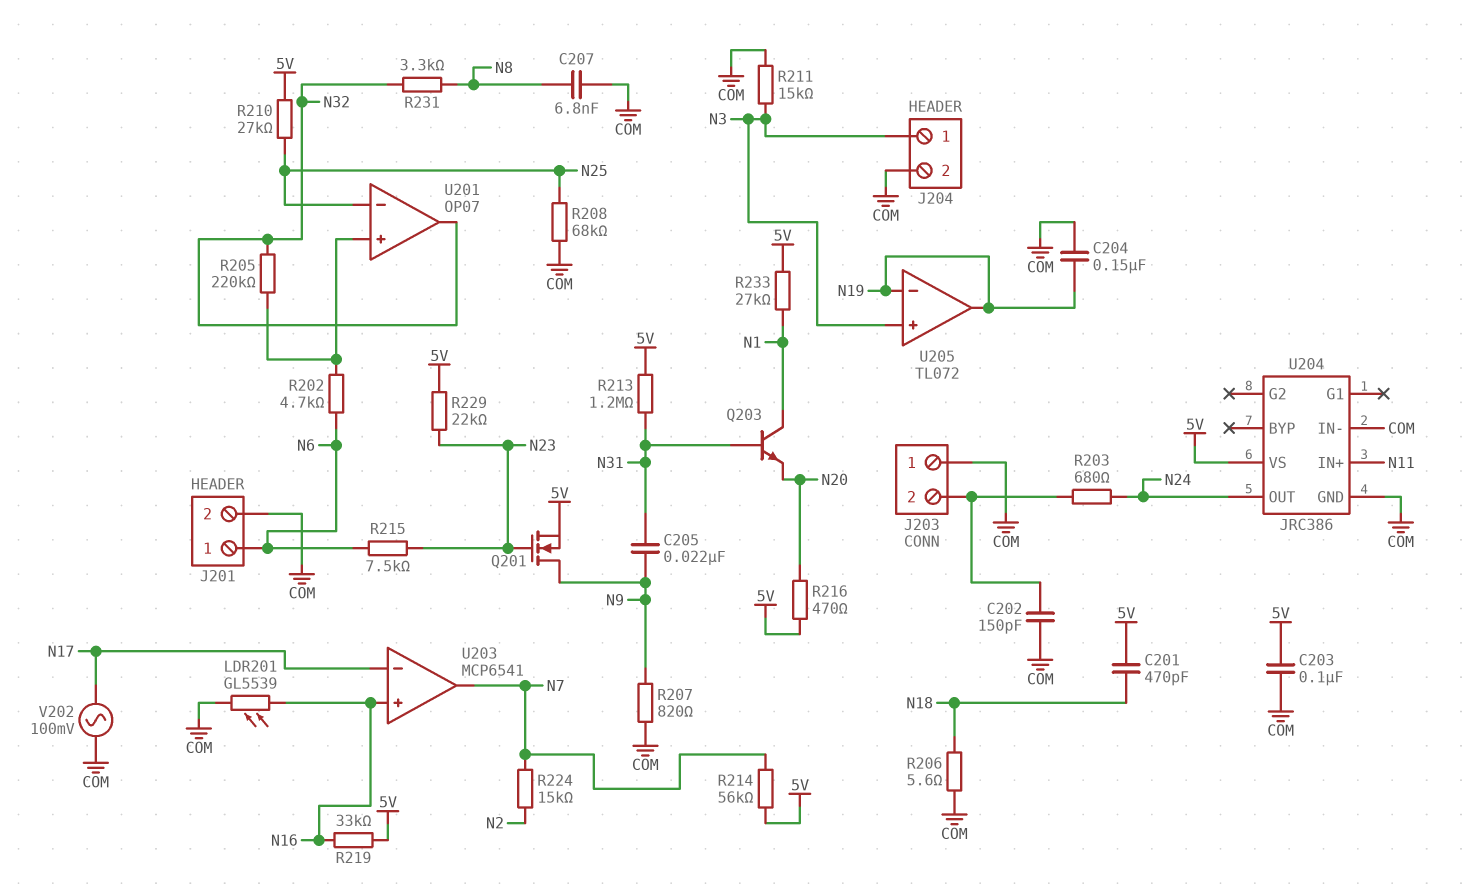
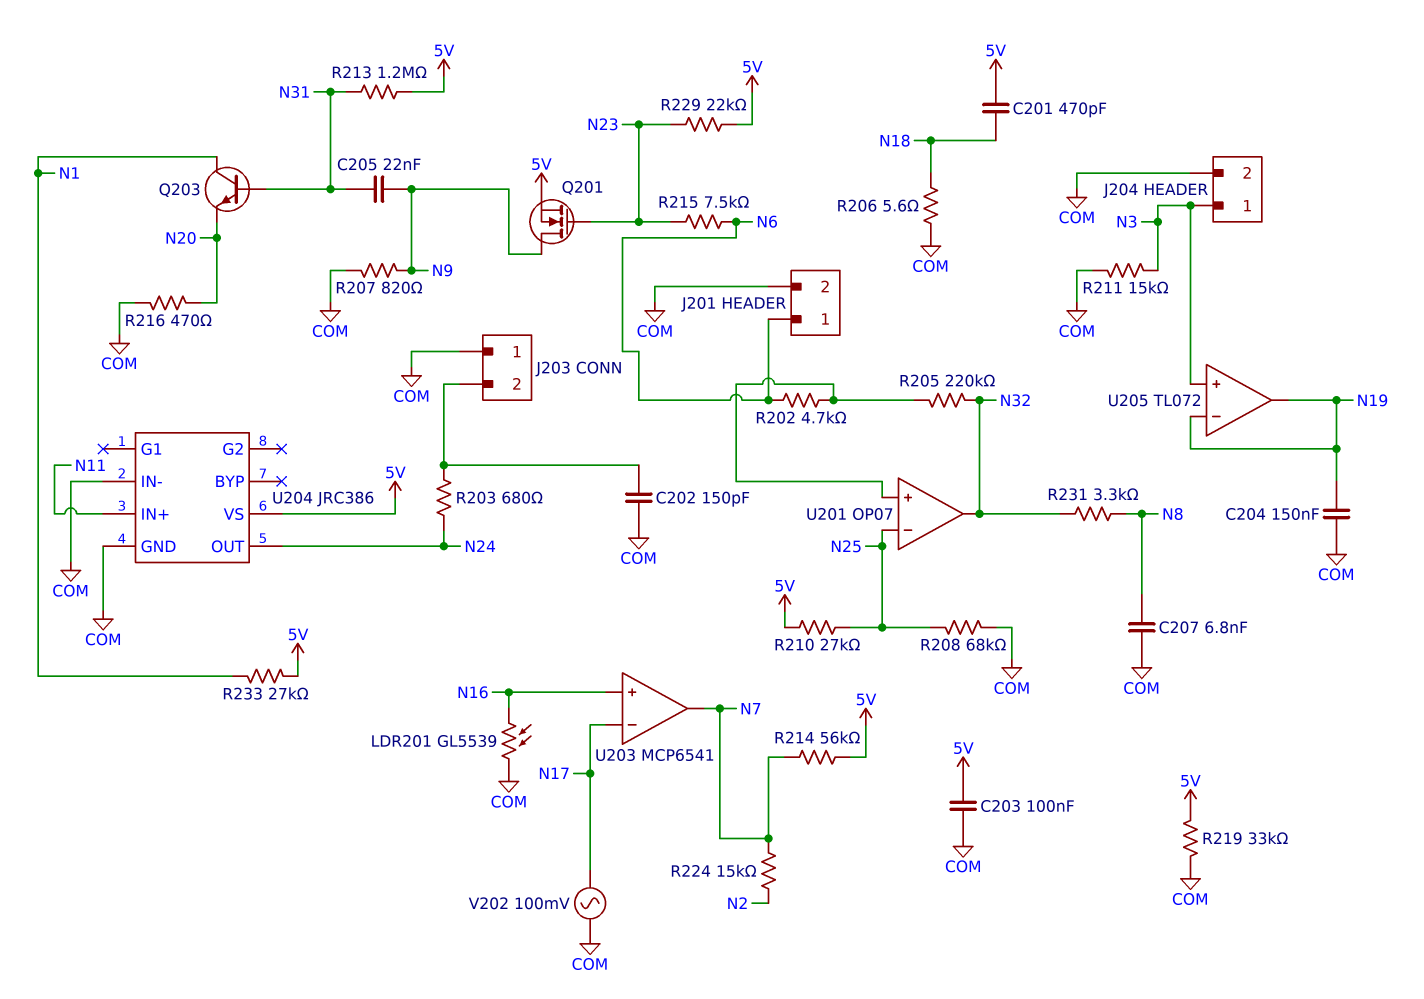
R216: 470 (5V, N20) -> 470 (COM, N20)
R219: 33k (5V, N16) -> 33k (5V, COM)

